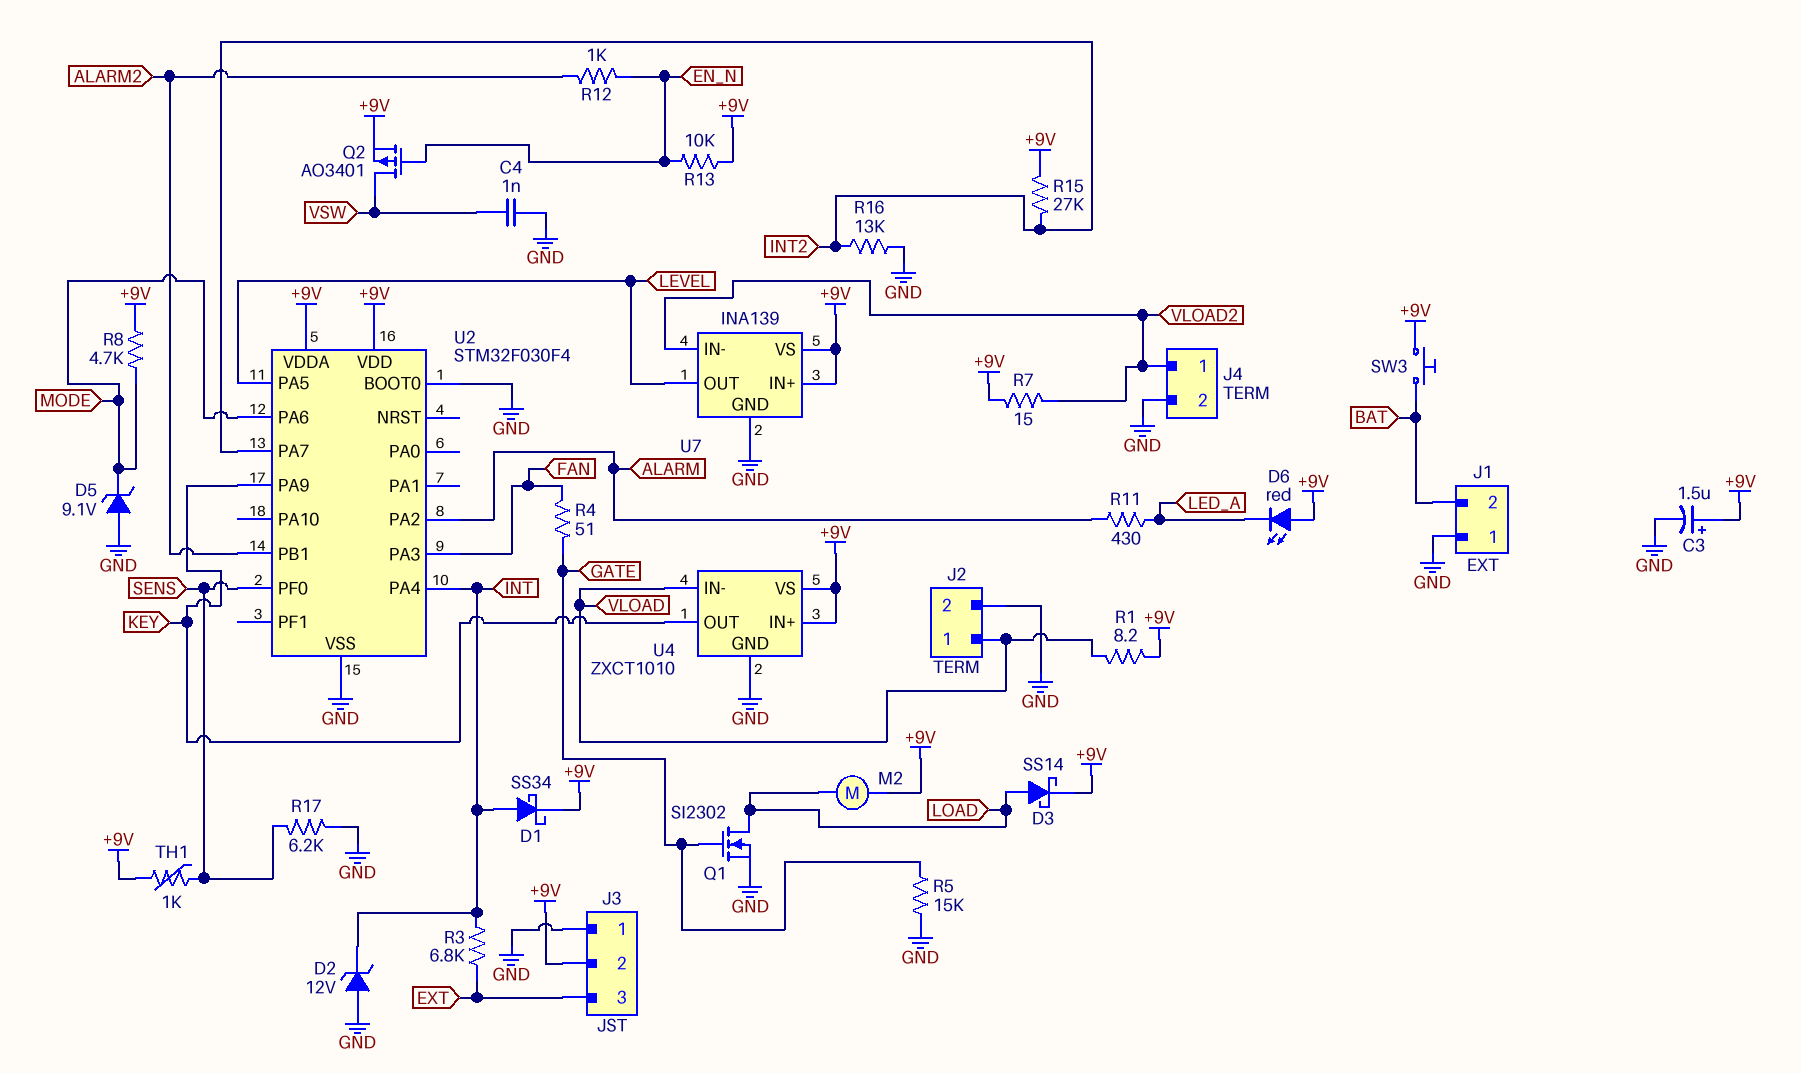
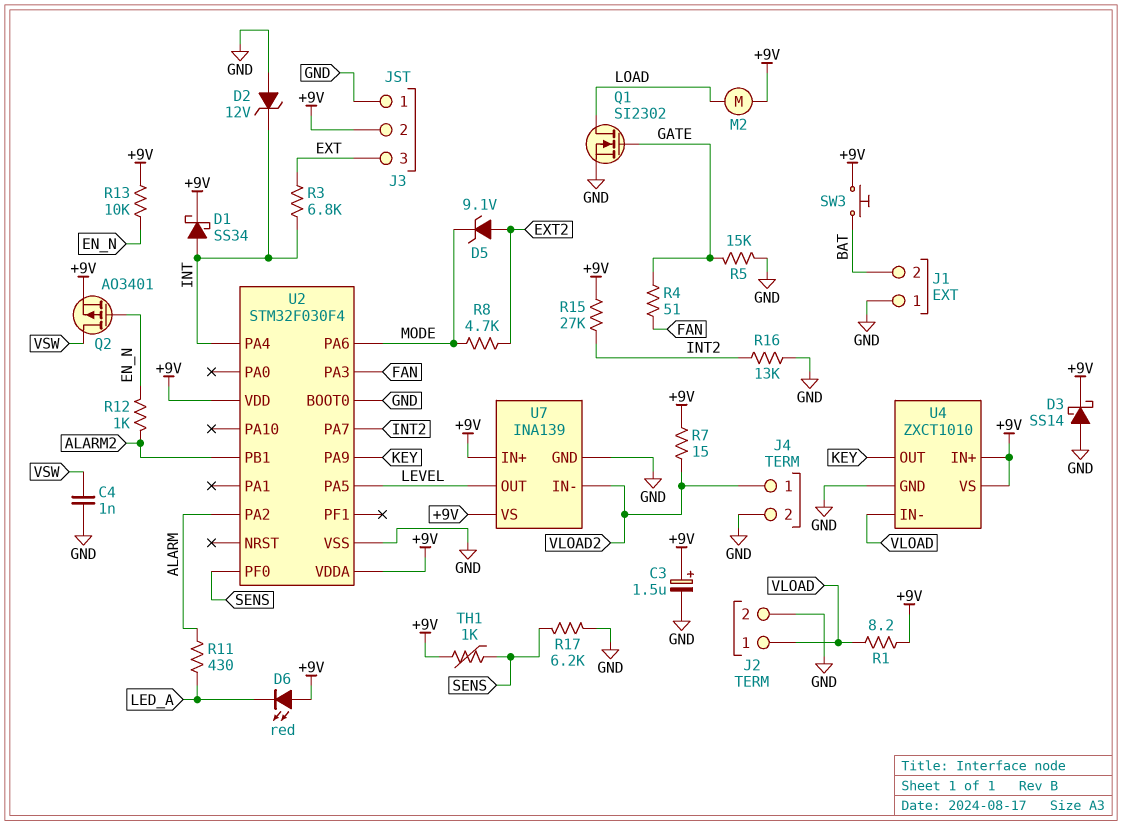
D3: schottky SS14 (A LOAD, K +9V) -> schottky SS14 (A GND, K +9V)
D5: zener 9.1V (A GND, K MODE) -> zener 9.1V (A EXT2, K MODE)
R8: 4.7k (+9V, MODE) -> 4.7k (EXT2, MODE)

